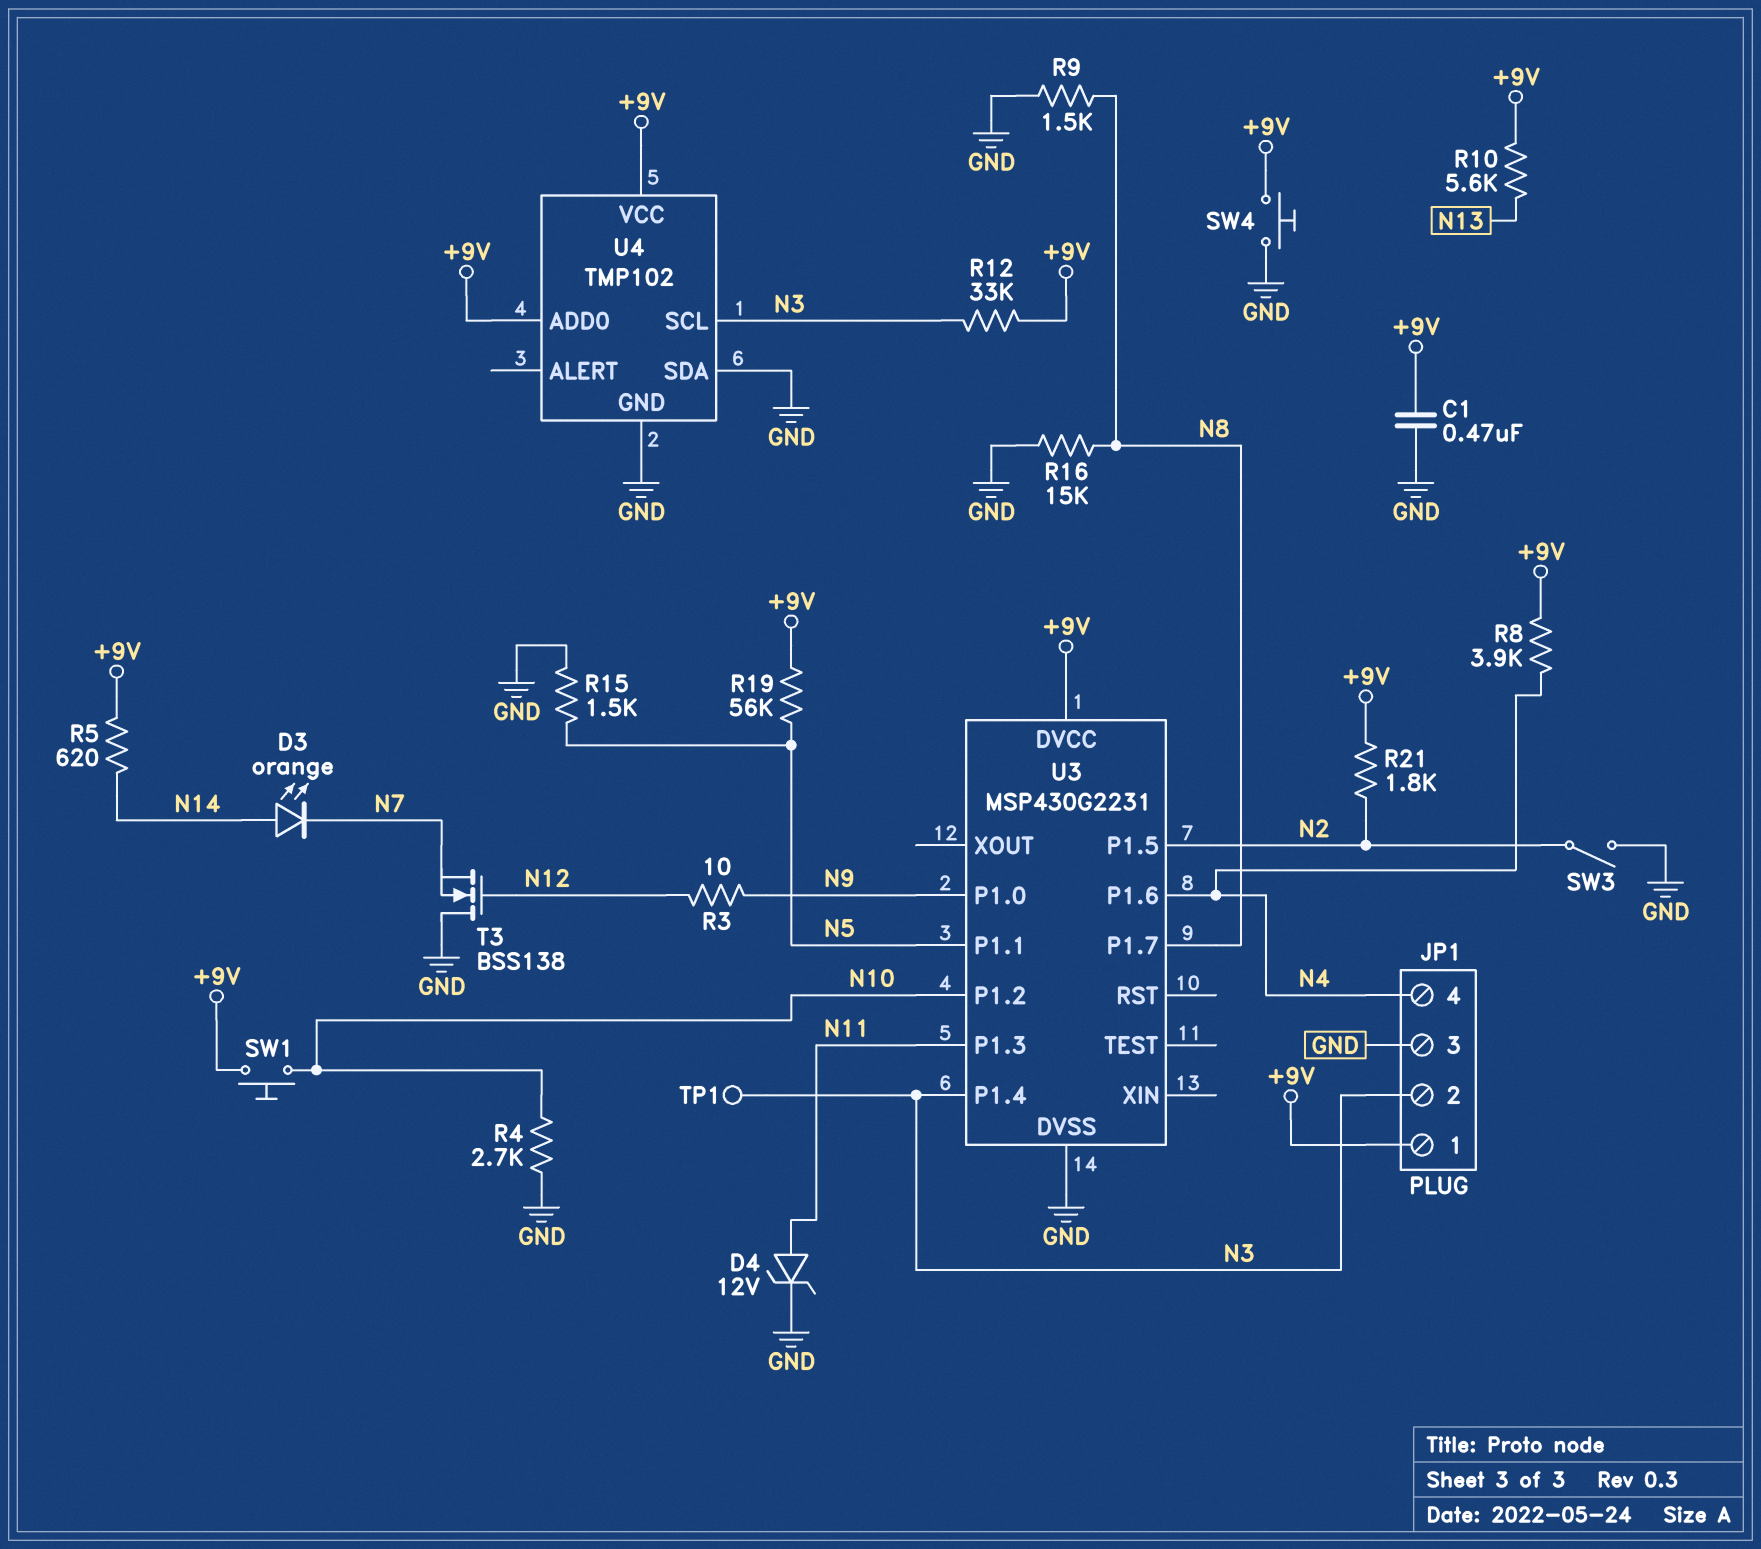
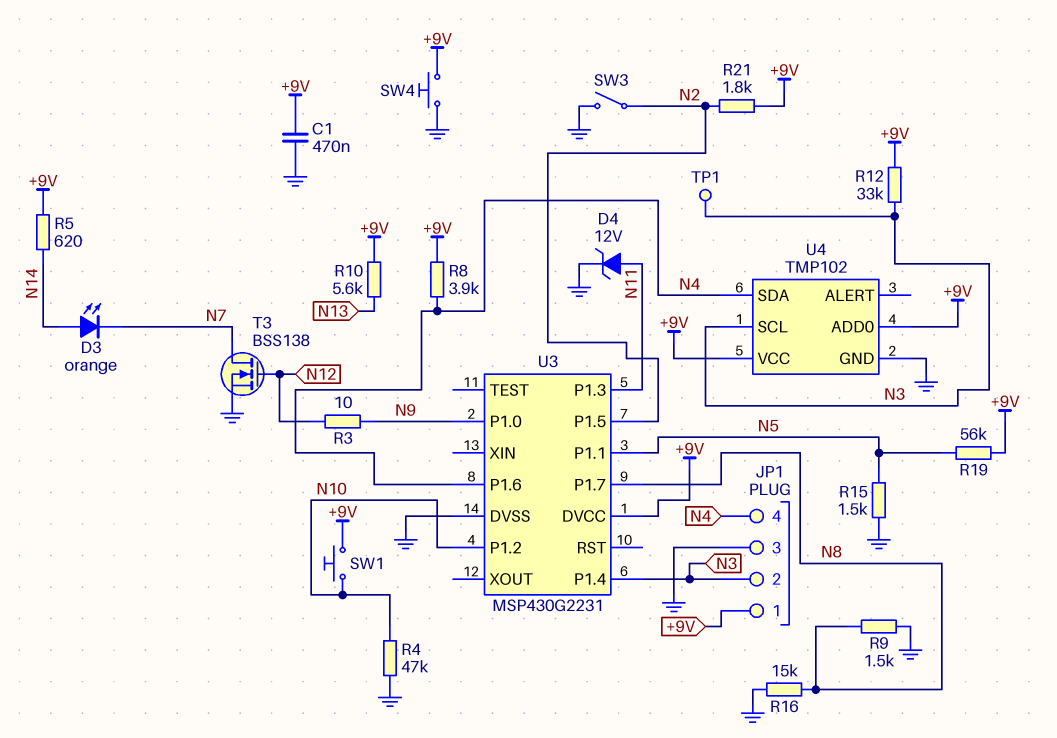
R4: 2.7k (GND, N10) -> 47k (GND, N10)
T3: NMOS BSS138 (G N12, D GND, S N7) -> NMOS BSS138 (G N12, D N7, S GND)
U4 pin SDA: GND -> N4

